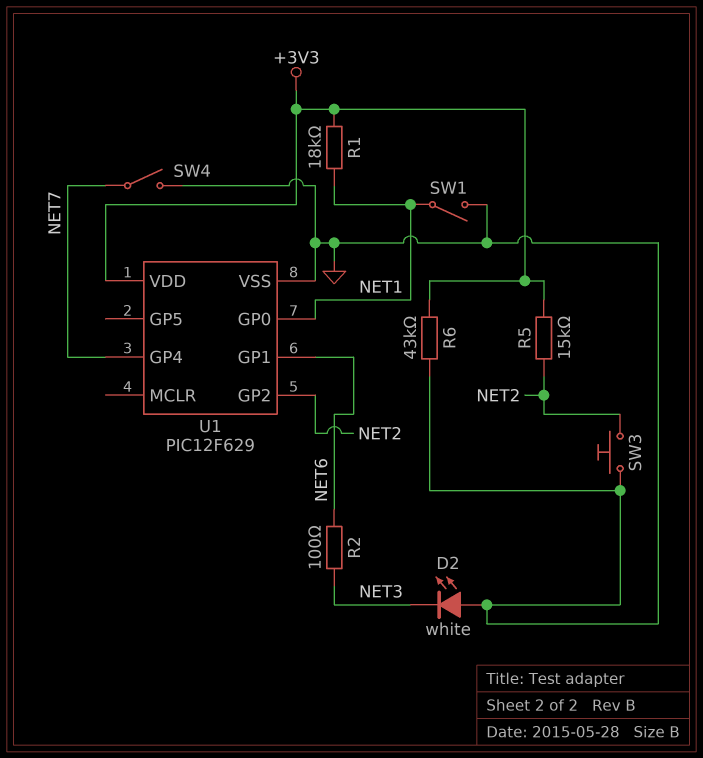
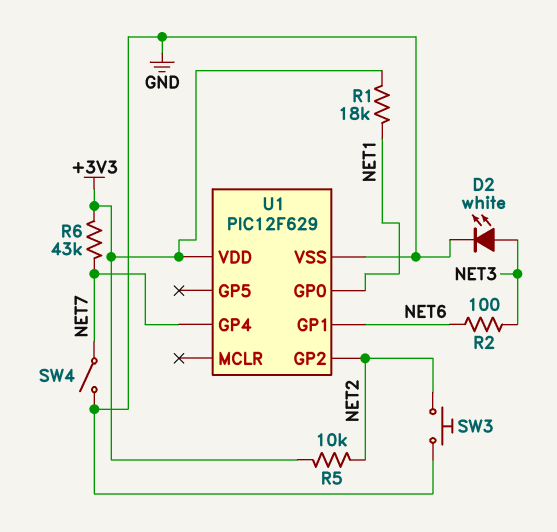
D2: LED white (A GND, K NET3) -> LED white (A NET3, K GND)
R5: 15k (+3V3, NET2) -> 10k (+3V3, NET2)
R6: 43k (+3V3, GND) -> 43k (+3V3, NET7)
SW1: switch (GND, NET1) -> none

